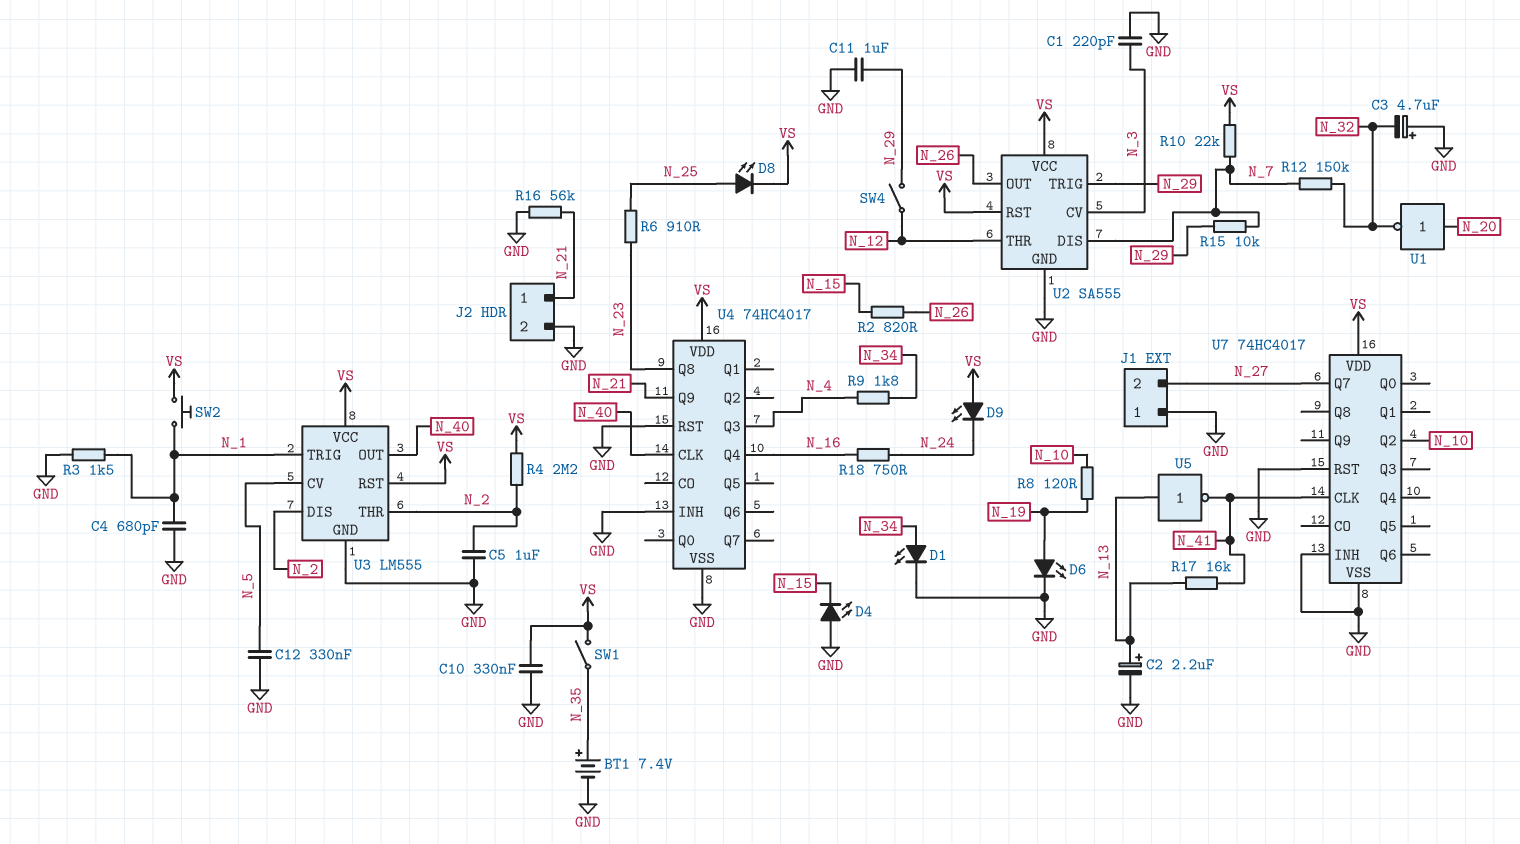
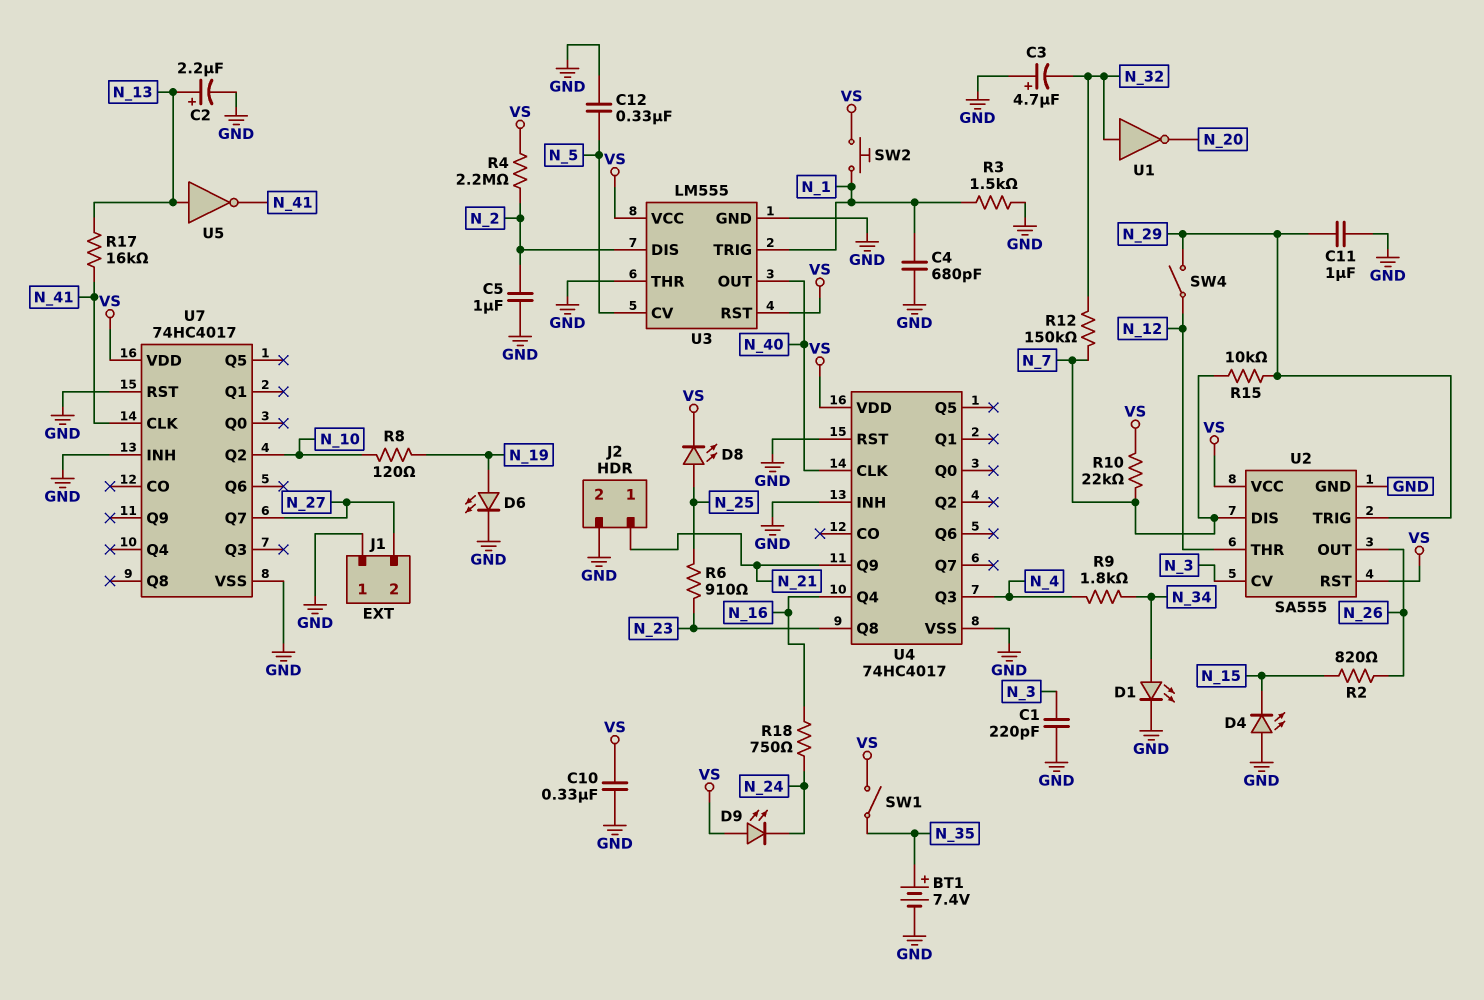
R16: 56k (GND, N_21) -> none
U1: NOT (in N_20, out N_32) -> NOT (in N_32, out N_20)
U3 pin THR: N_2 -> GND

